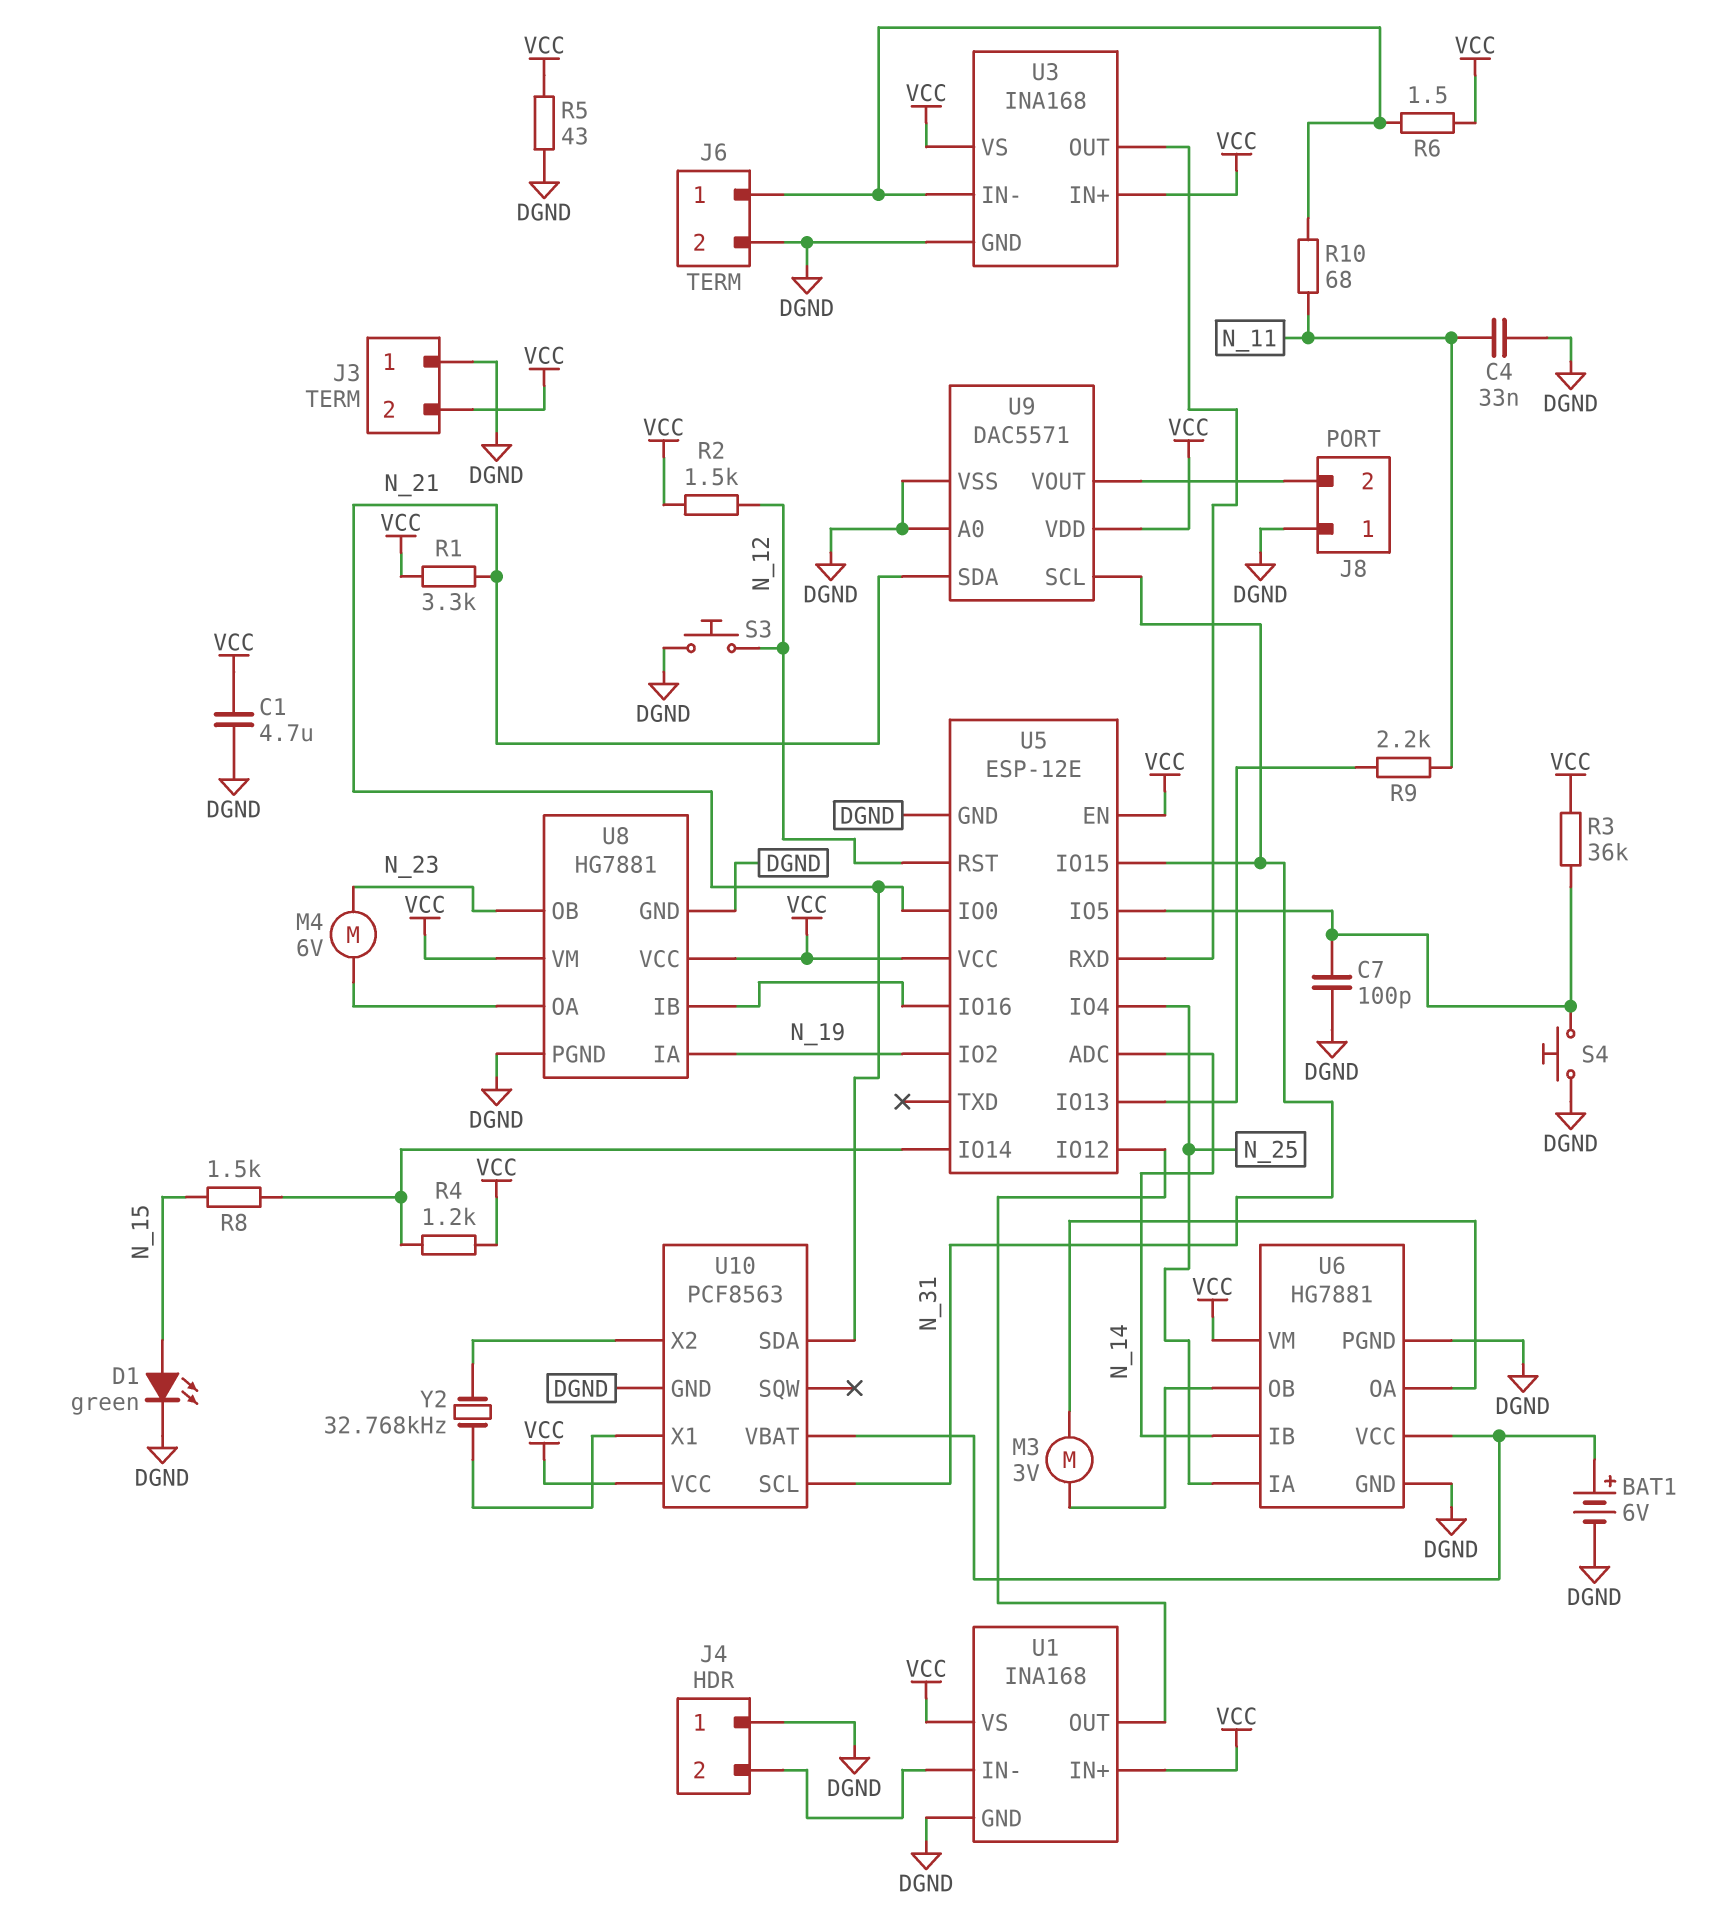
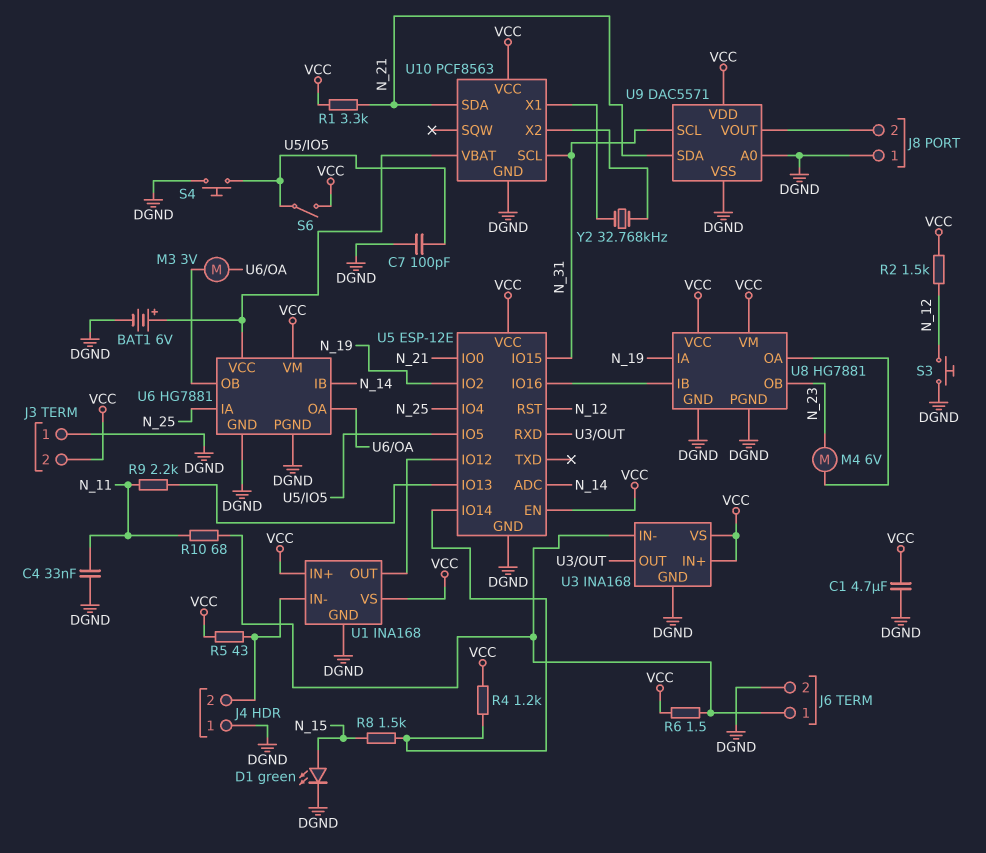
R3: 36k (U5/IO5, VCC) -> none
R5: 43 (DGND, VCC) -> 43 (J4/2, VCC)
S6: none -> switch (U5/IO5, VCC)

